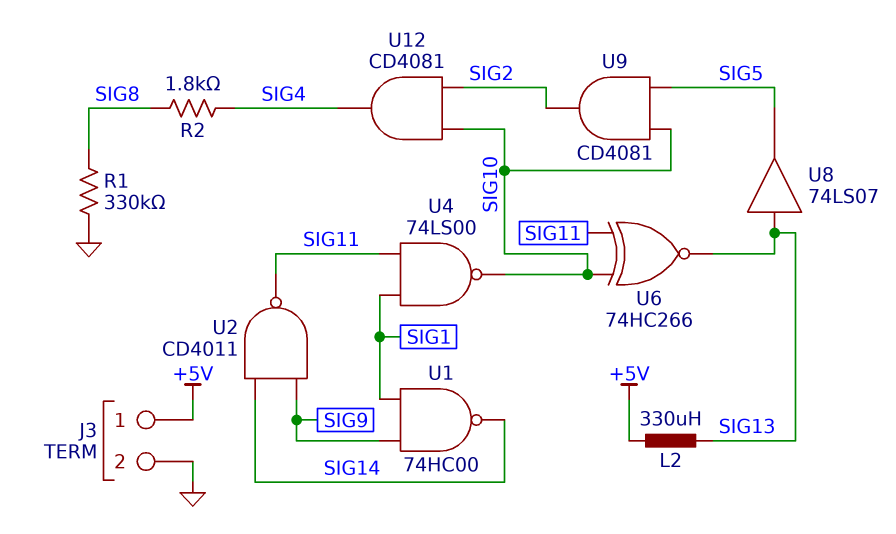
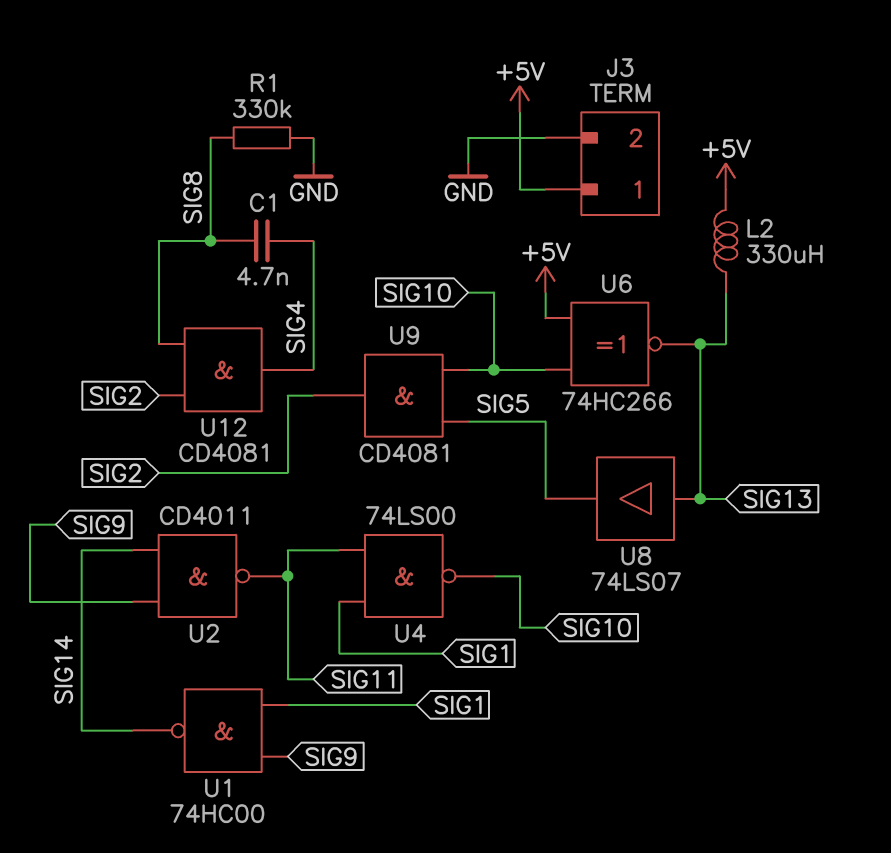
C1: none -> 4.7nF (SIG4, SIG8)
R2: 1.8k (SIG4, SIG8) -> none
U6: XNOR 74HC266 (in SIG10, in SIG11, out SIG13) -> XNOR 74HC266 (in +5V, in SIG10, out SIG13)
U12: AND CD4081 (in SIG2, in SIG10, out SIG4) -> AND CD4081 (in SIG2, in SIG8, out SIG4)

